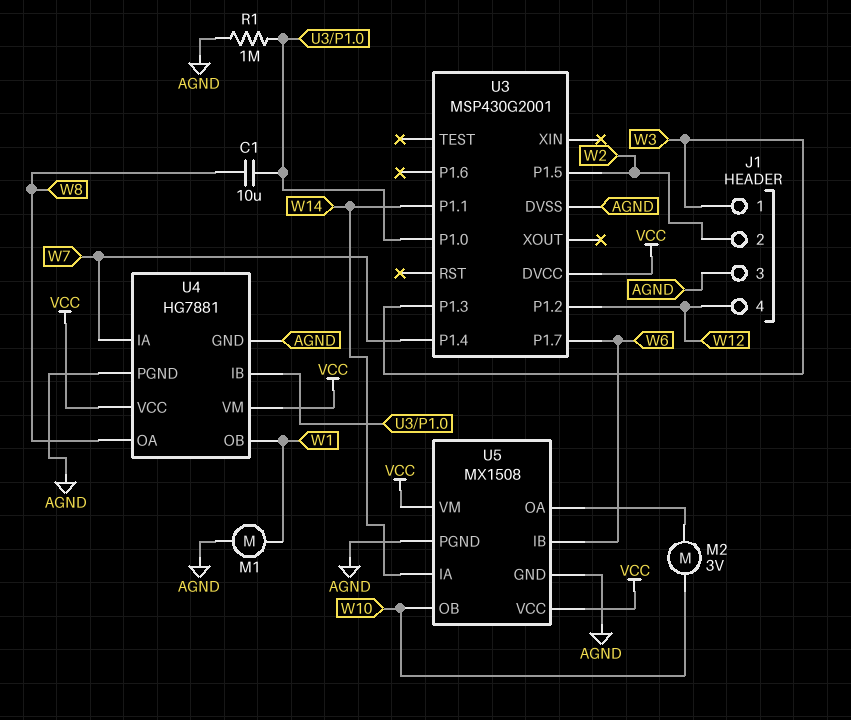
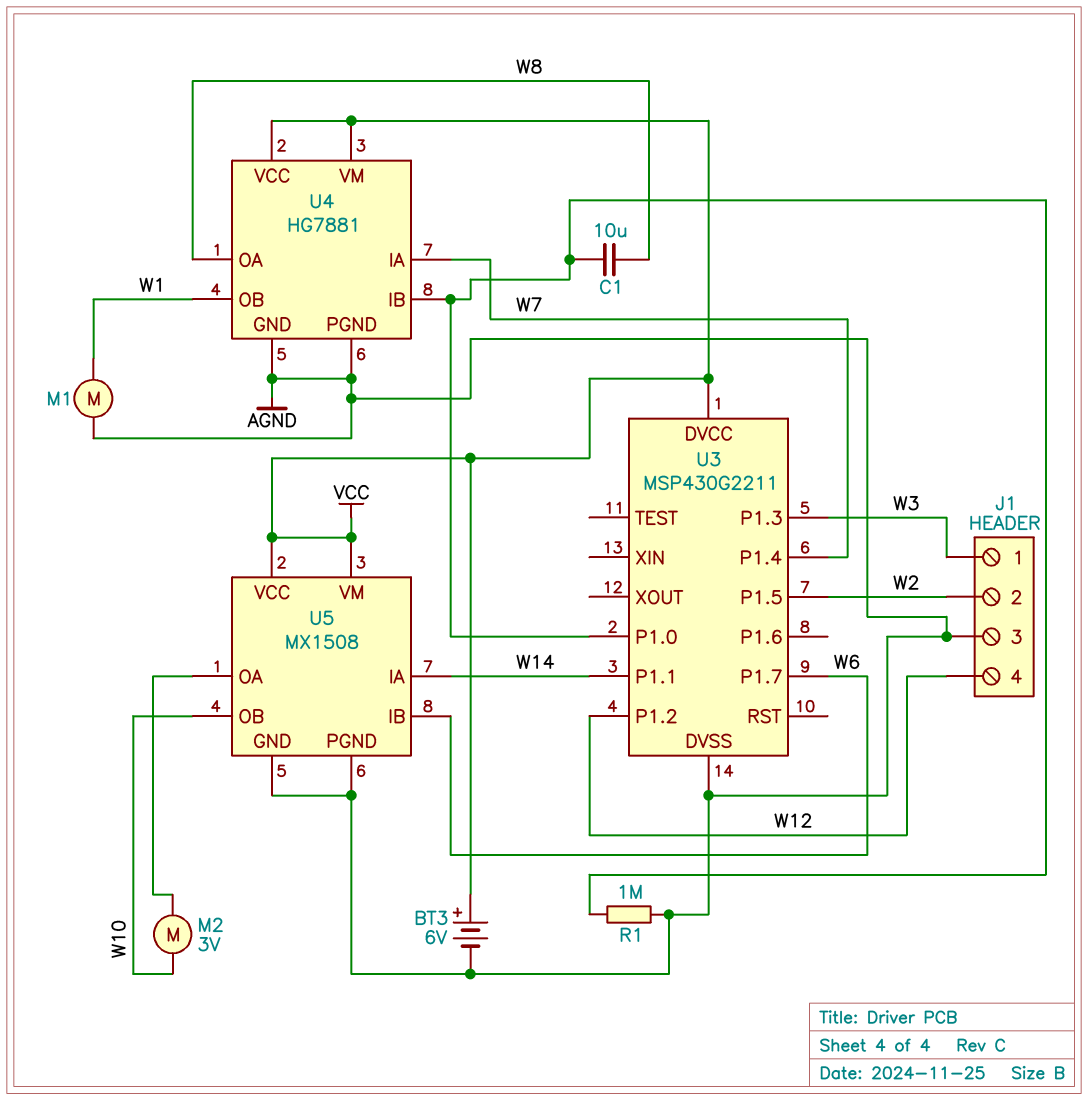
BT3: none -> 6V (plus VCC, minus AGND)
U3: MSP430G2001 -> MSP430G2211

